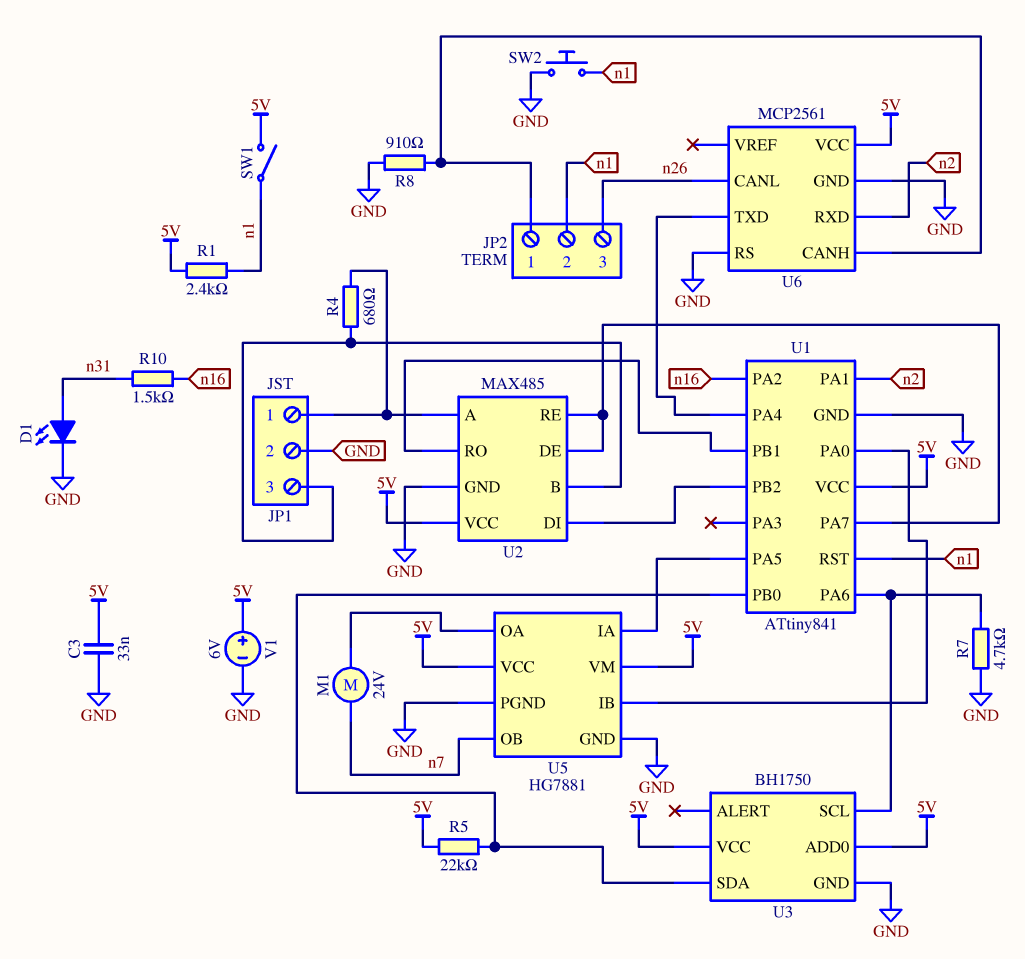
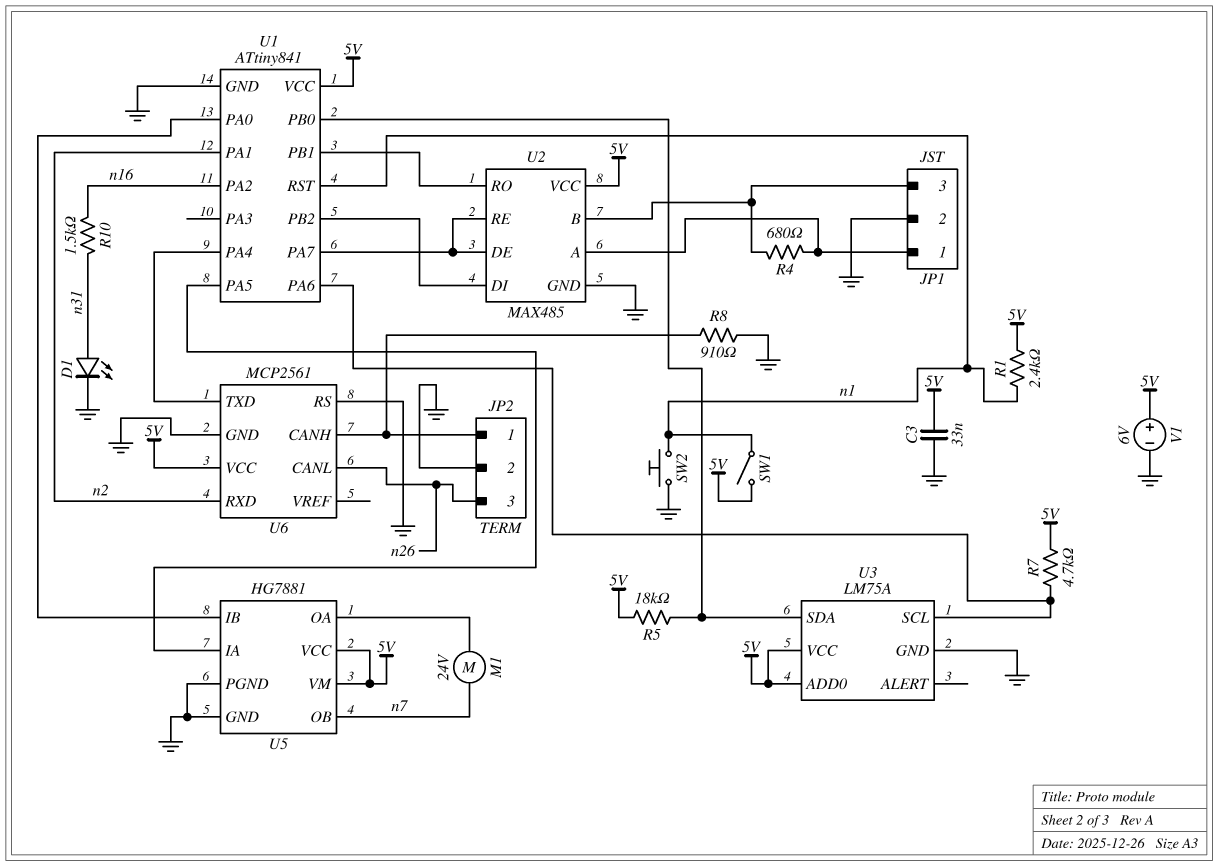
JP2 pin 2: n1 -> GND
R5: 22k (5V, U1/PB0) -> 18k (5V, U1/PB0)
R7: 4.7k (GND, U1/PA6) -> 4.7k (5V, U1/PA6)
U3: BH1750 -> LM75A

